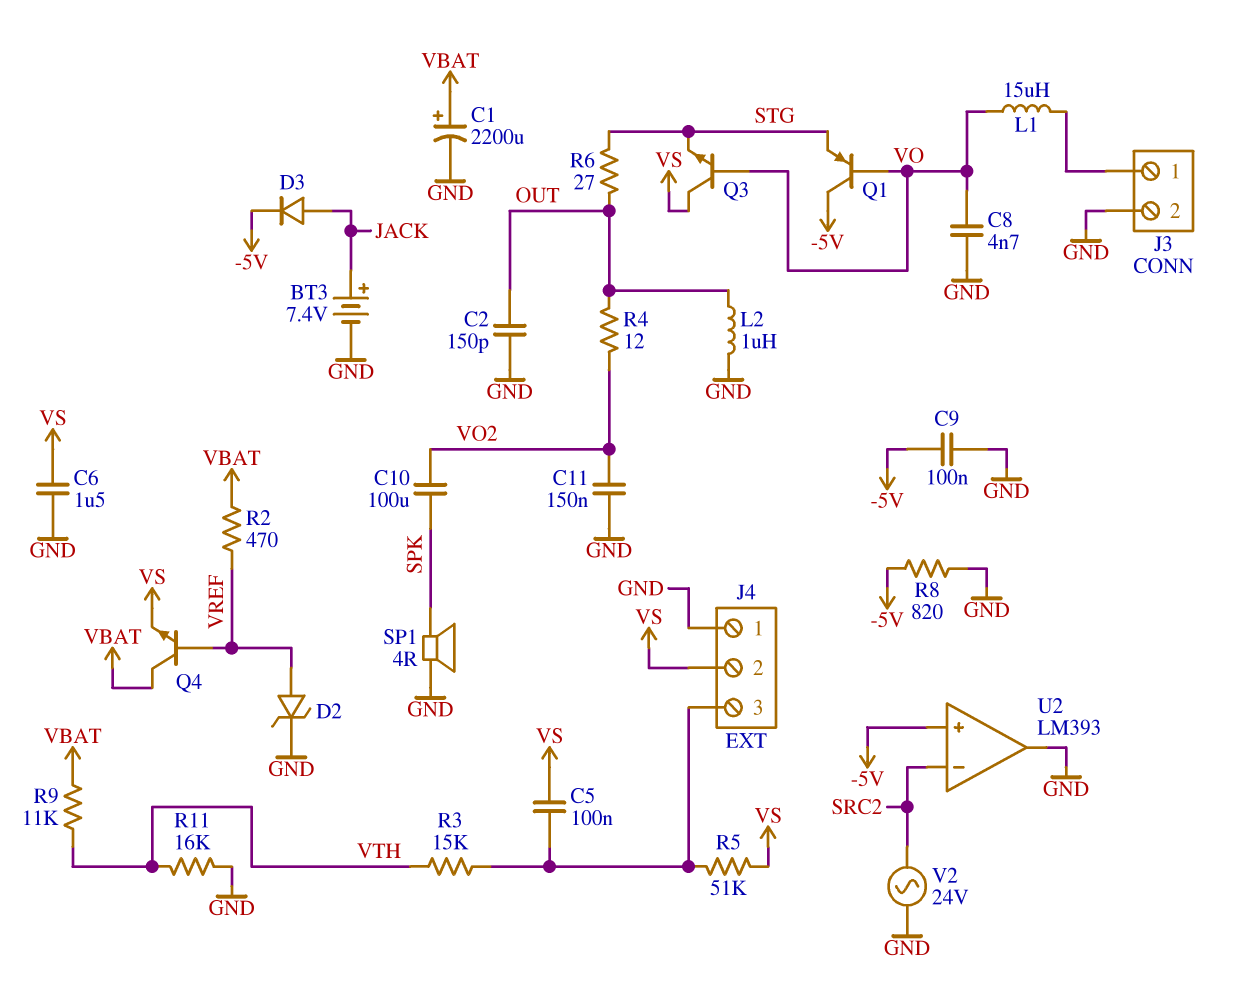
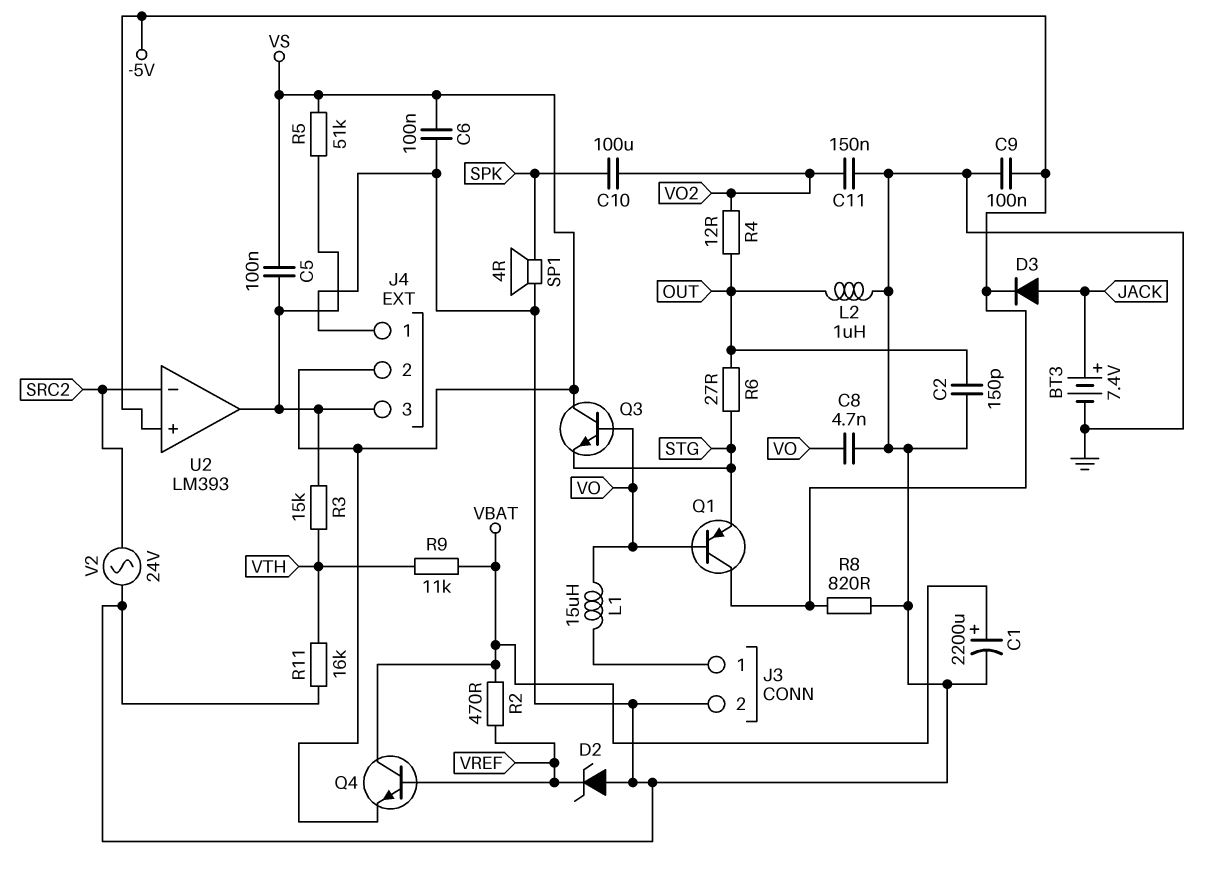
C6: 1.5uF (GND, VS) -> 100nF (GND, VS)
D2: zener (A VREF, K GND) -> zener (A GND, K VREF)
U2 pin out: GND -> J4/3

